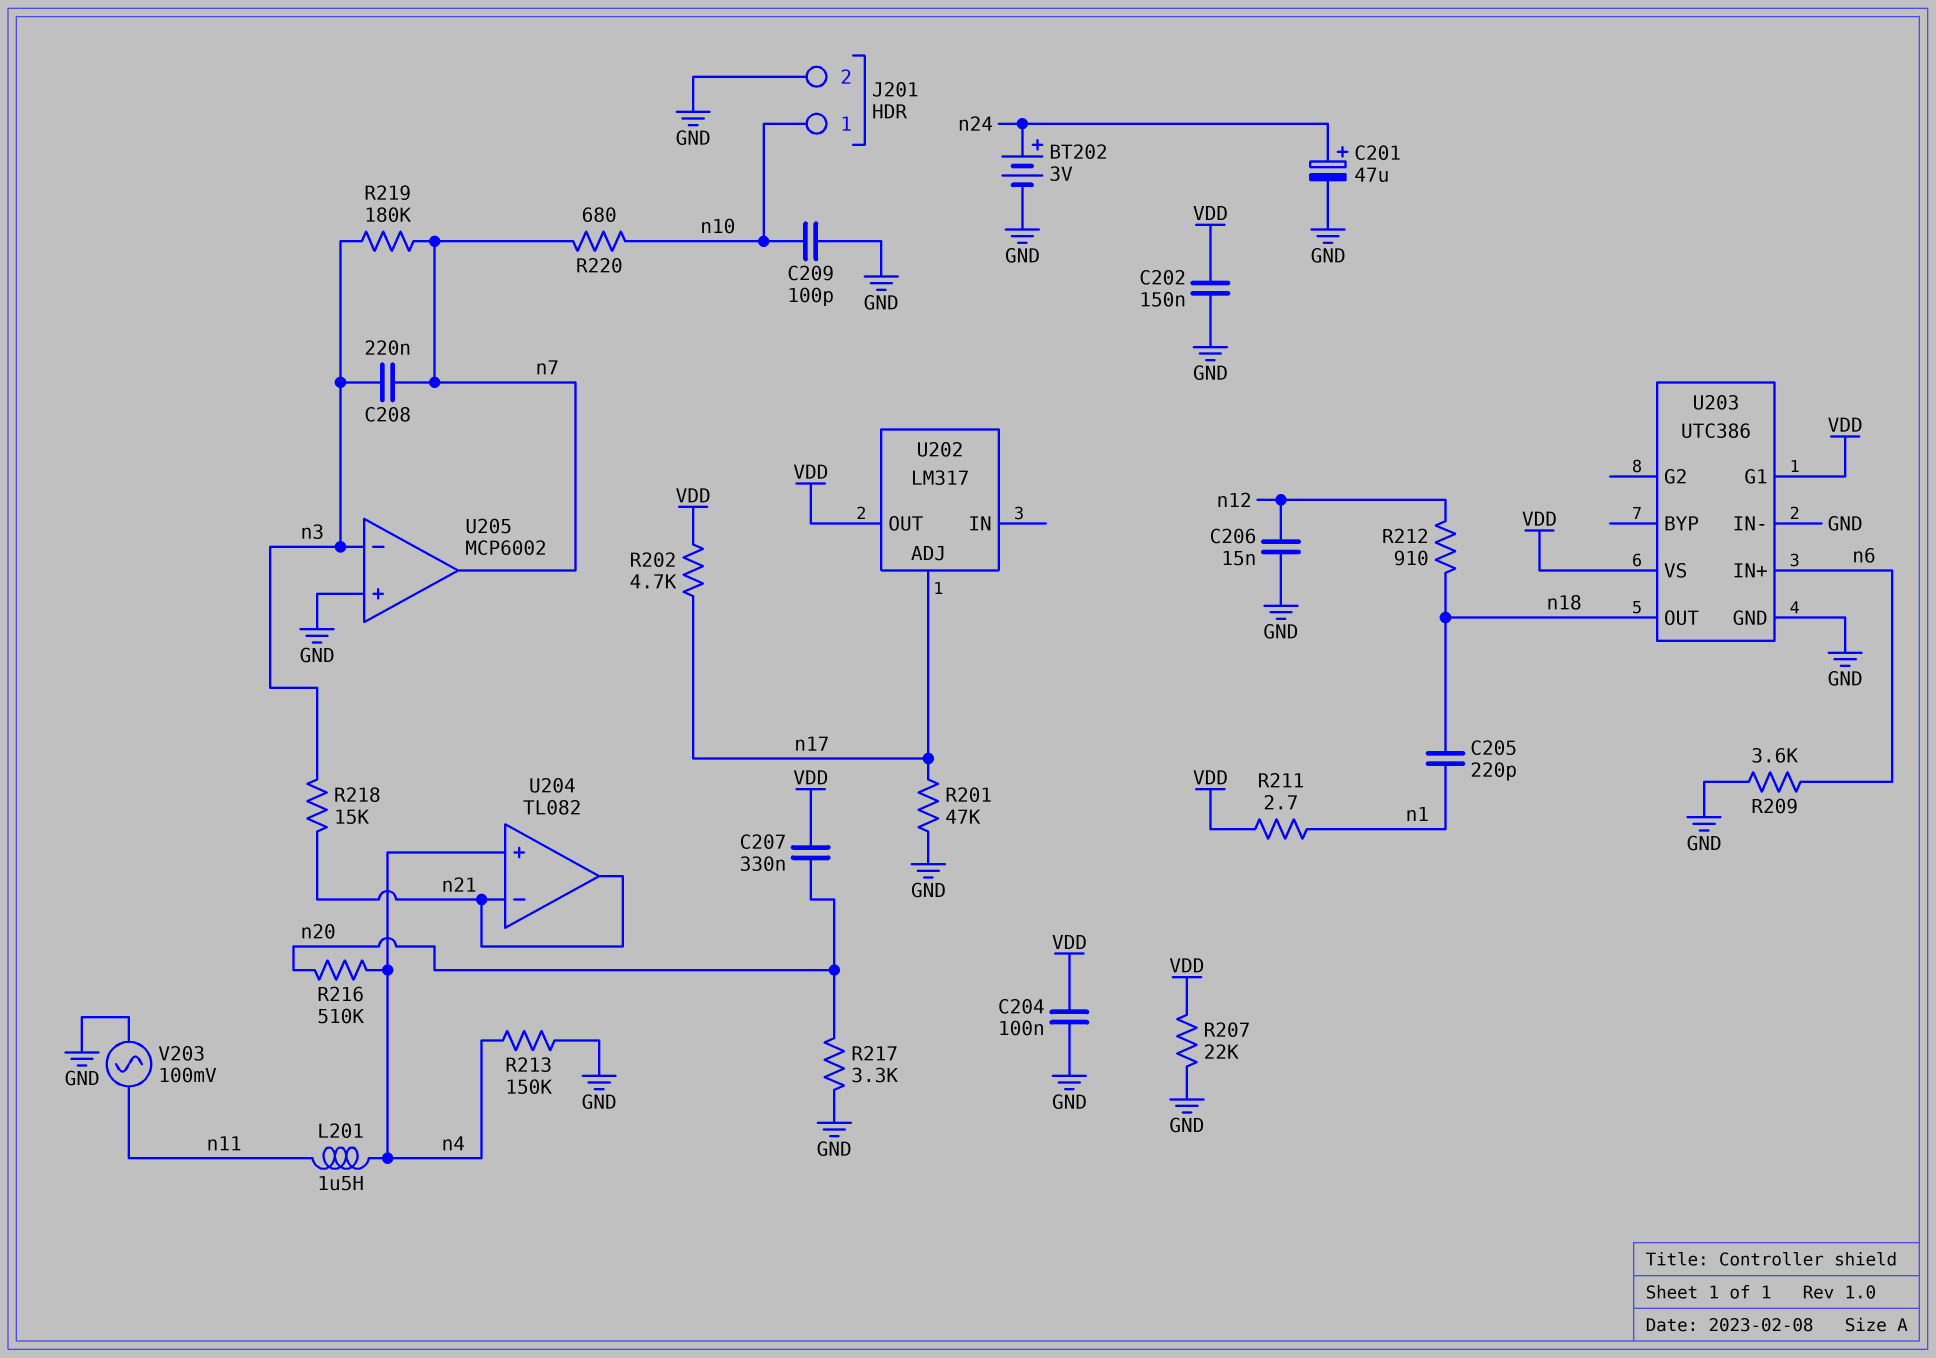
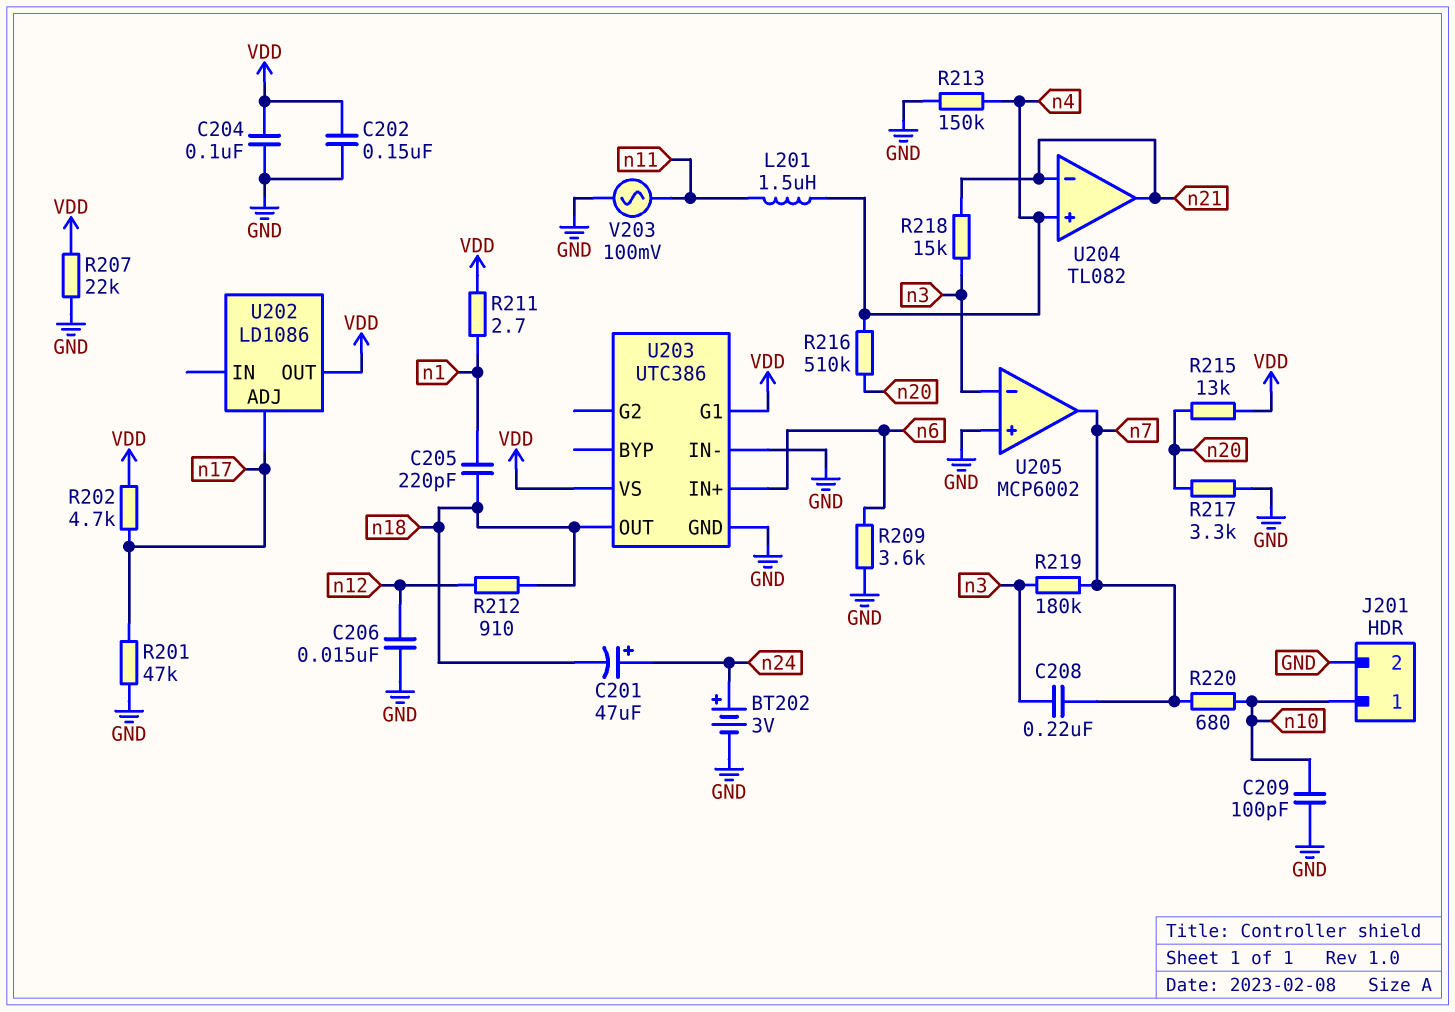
C201: 47uF (plus n24, minus GND) -> 47uF (plus n24, minus n18)
C207: 330nF (VDD, n20) -> none
R215: none -> 13k (VDD, n20)
U202: LM317 -> LD1086

